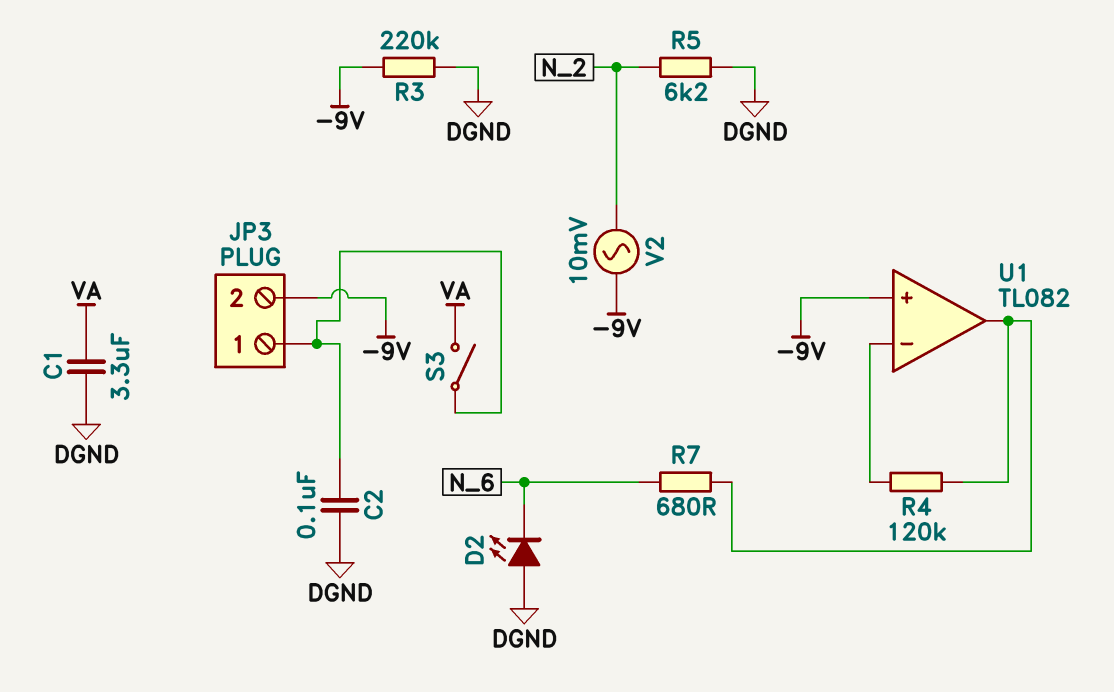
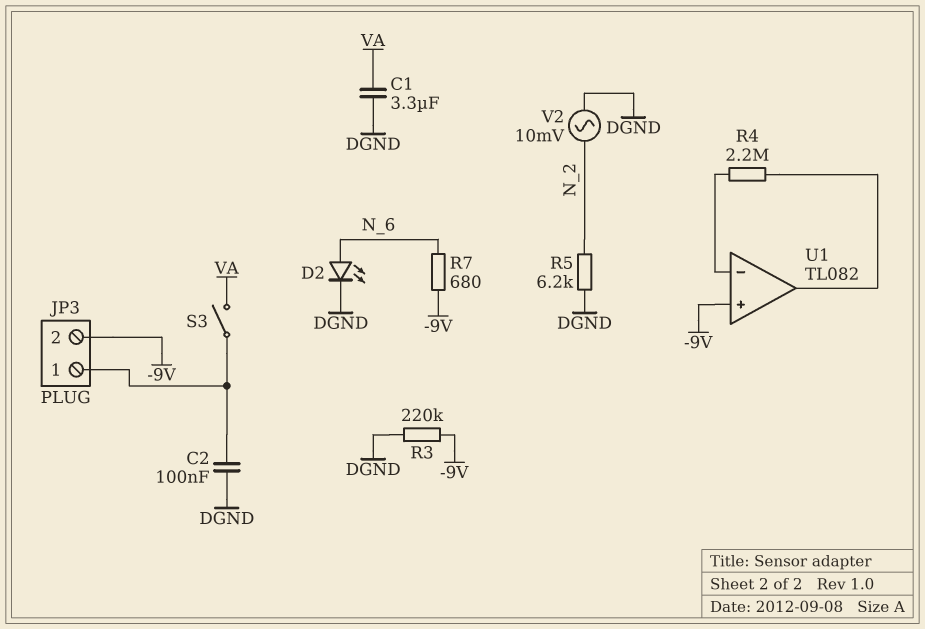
D2: LED (A DGND, K N_6) -> LED (A N_6, K DGND)
R4: 120k (U1/in-, U1/out) -> 2.2M (U1/in-, U1/out)
R7: 680 (N_6, U1/out) -> 680 (-9V, N_6)
V2: AC 10mV (-9V, N_2) -> AC 10mV (DGND, N_2)

